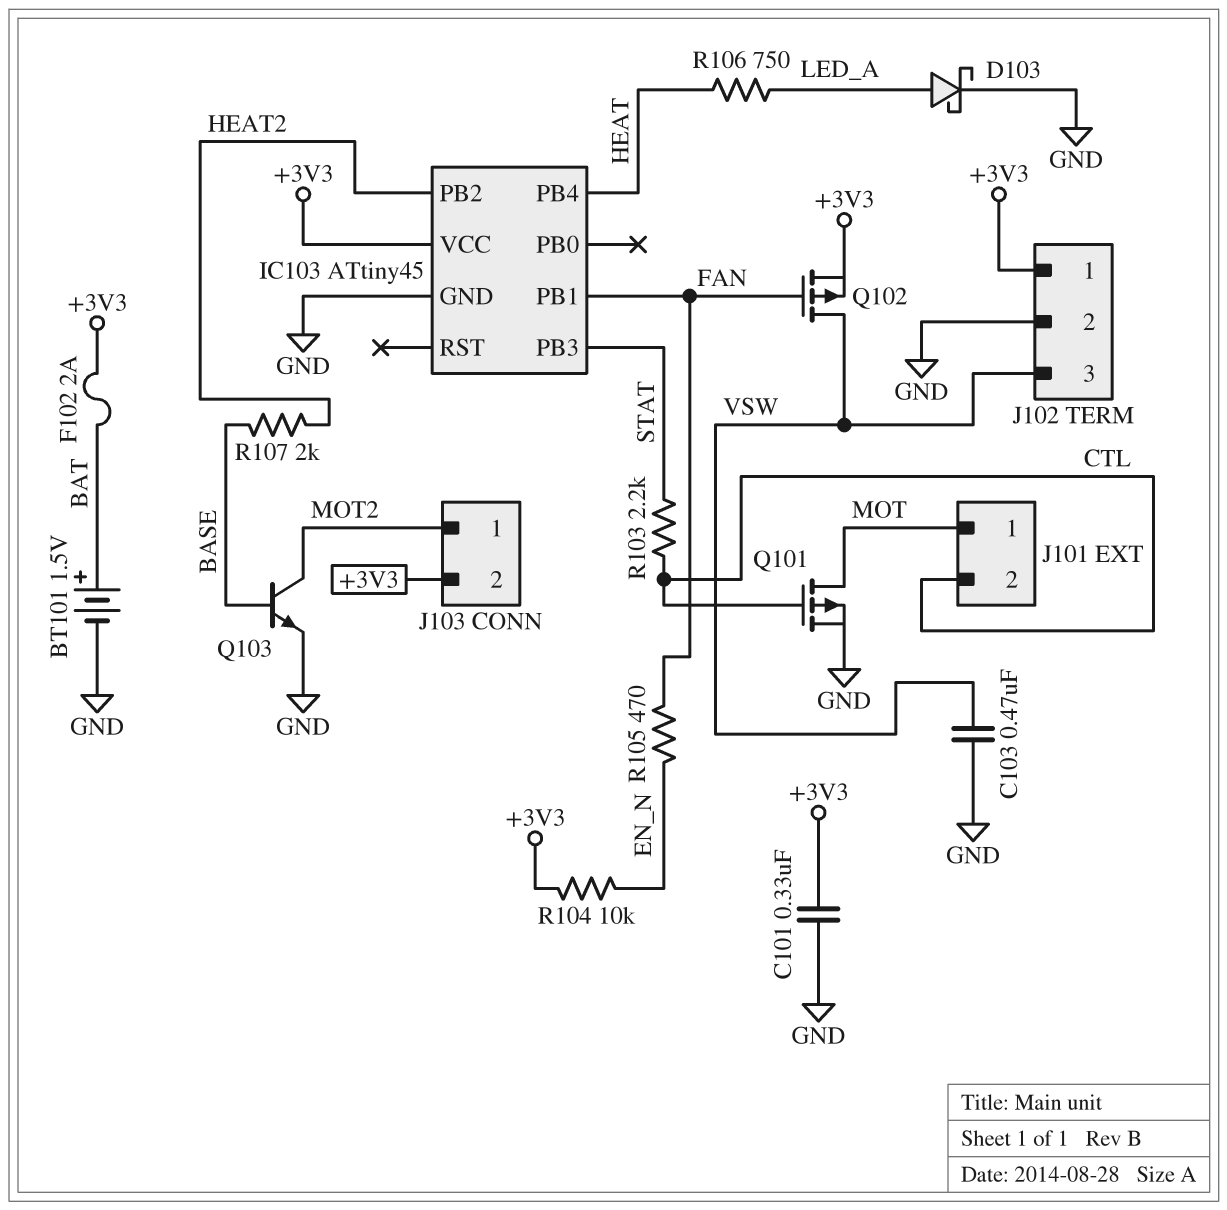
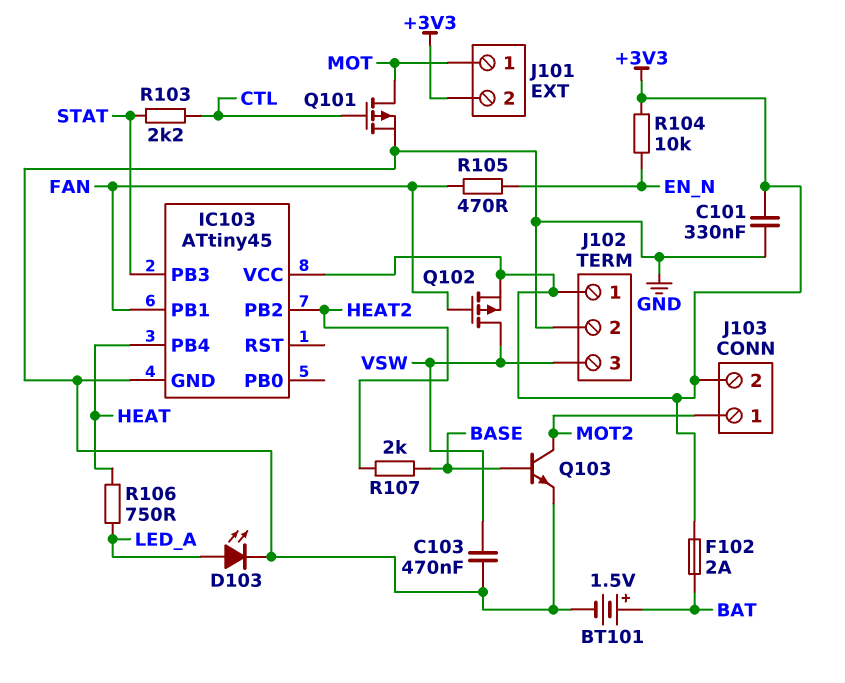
D103: schottky (A LED_A, K GND) -> LED (A LED_A, K GND)
J101 pin 2: CTL -> +3V3

